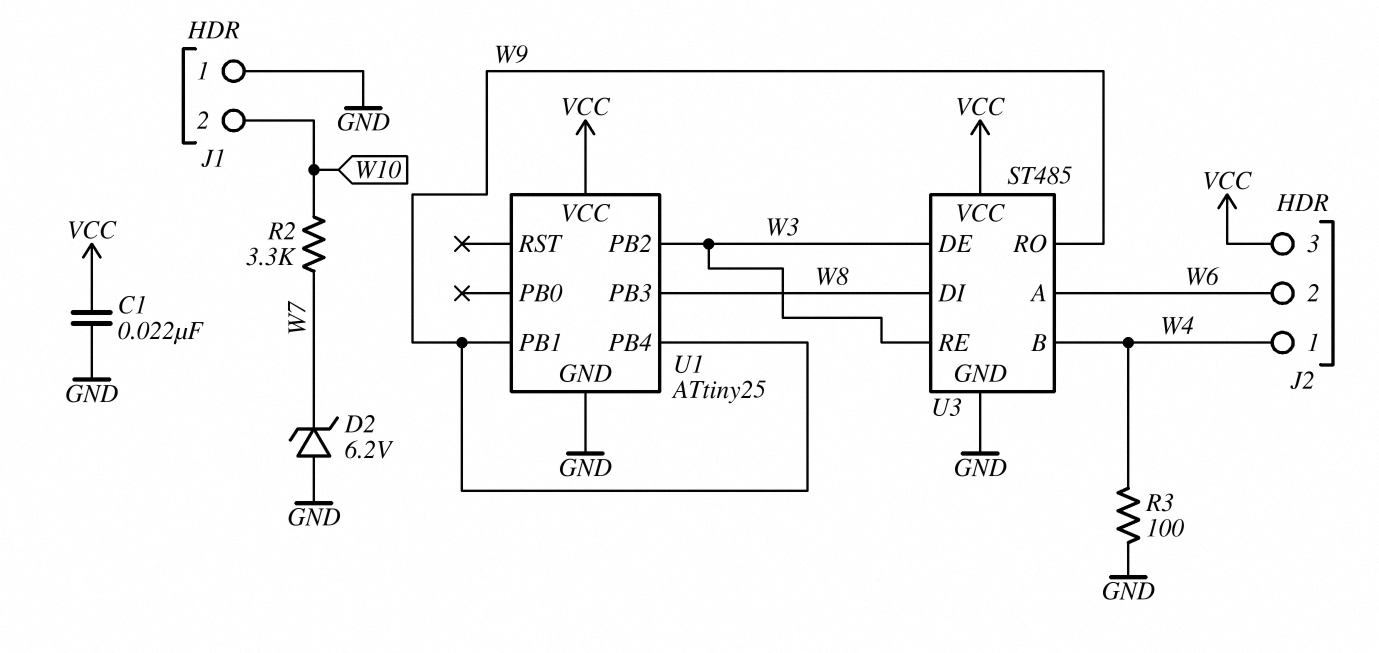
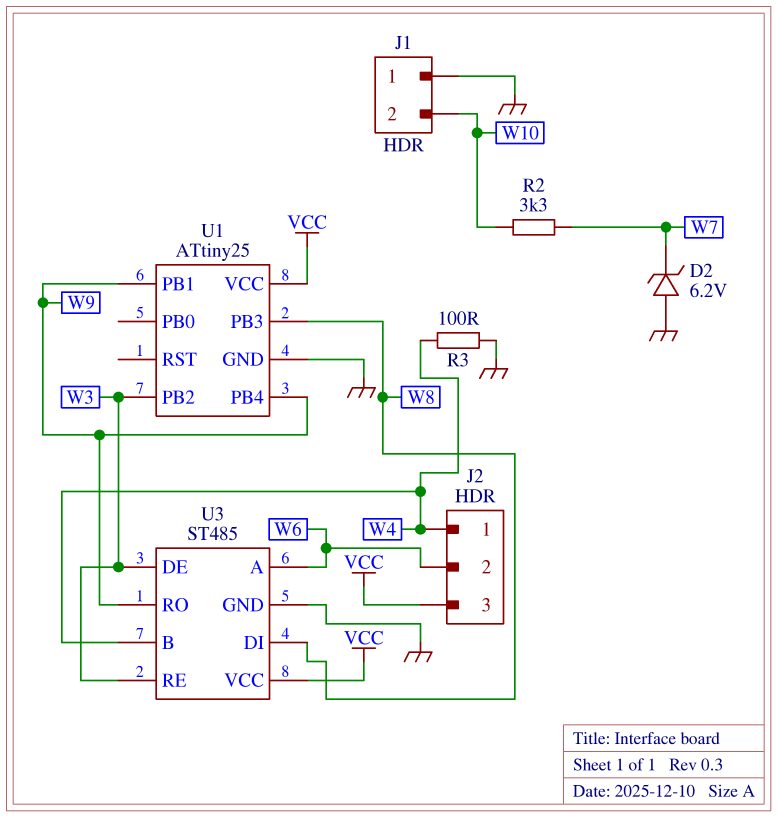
C1: 22nF (GND, VCC) -> none

